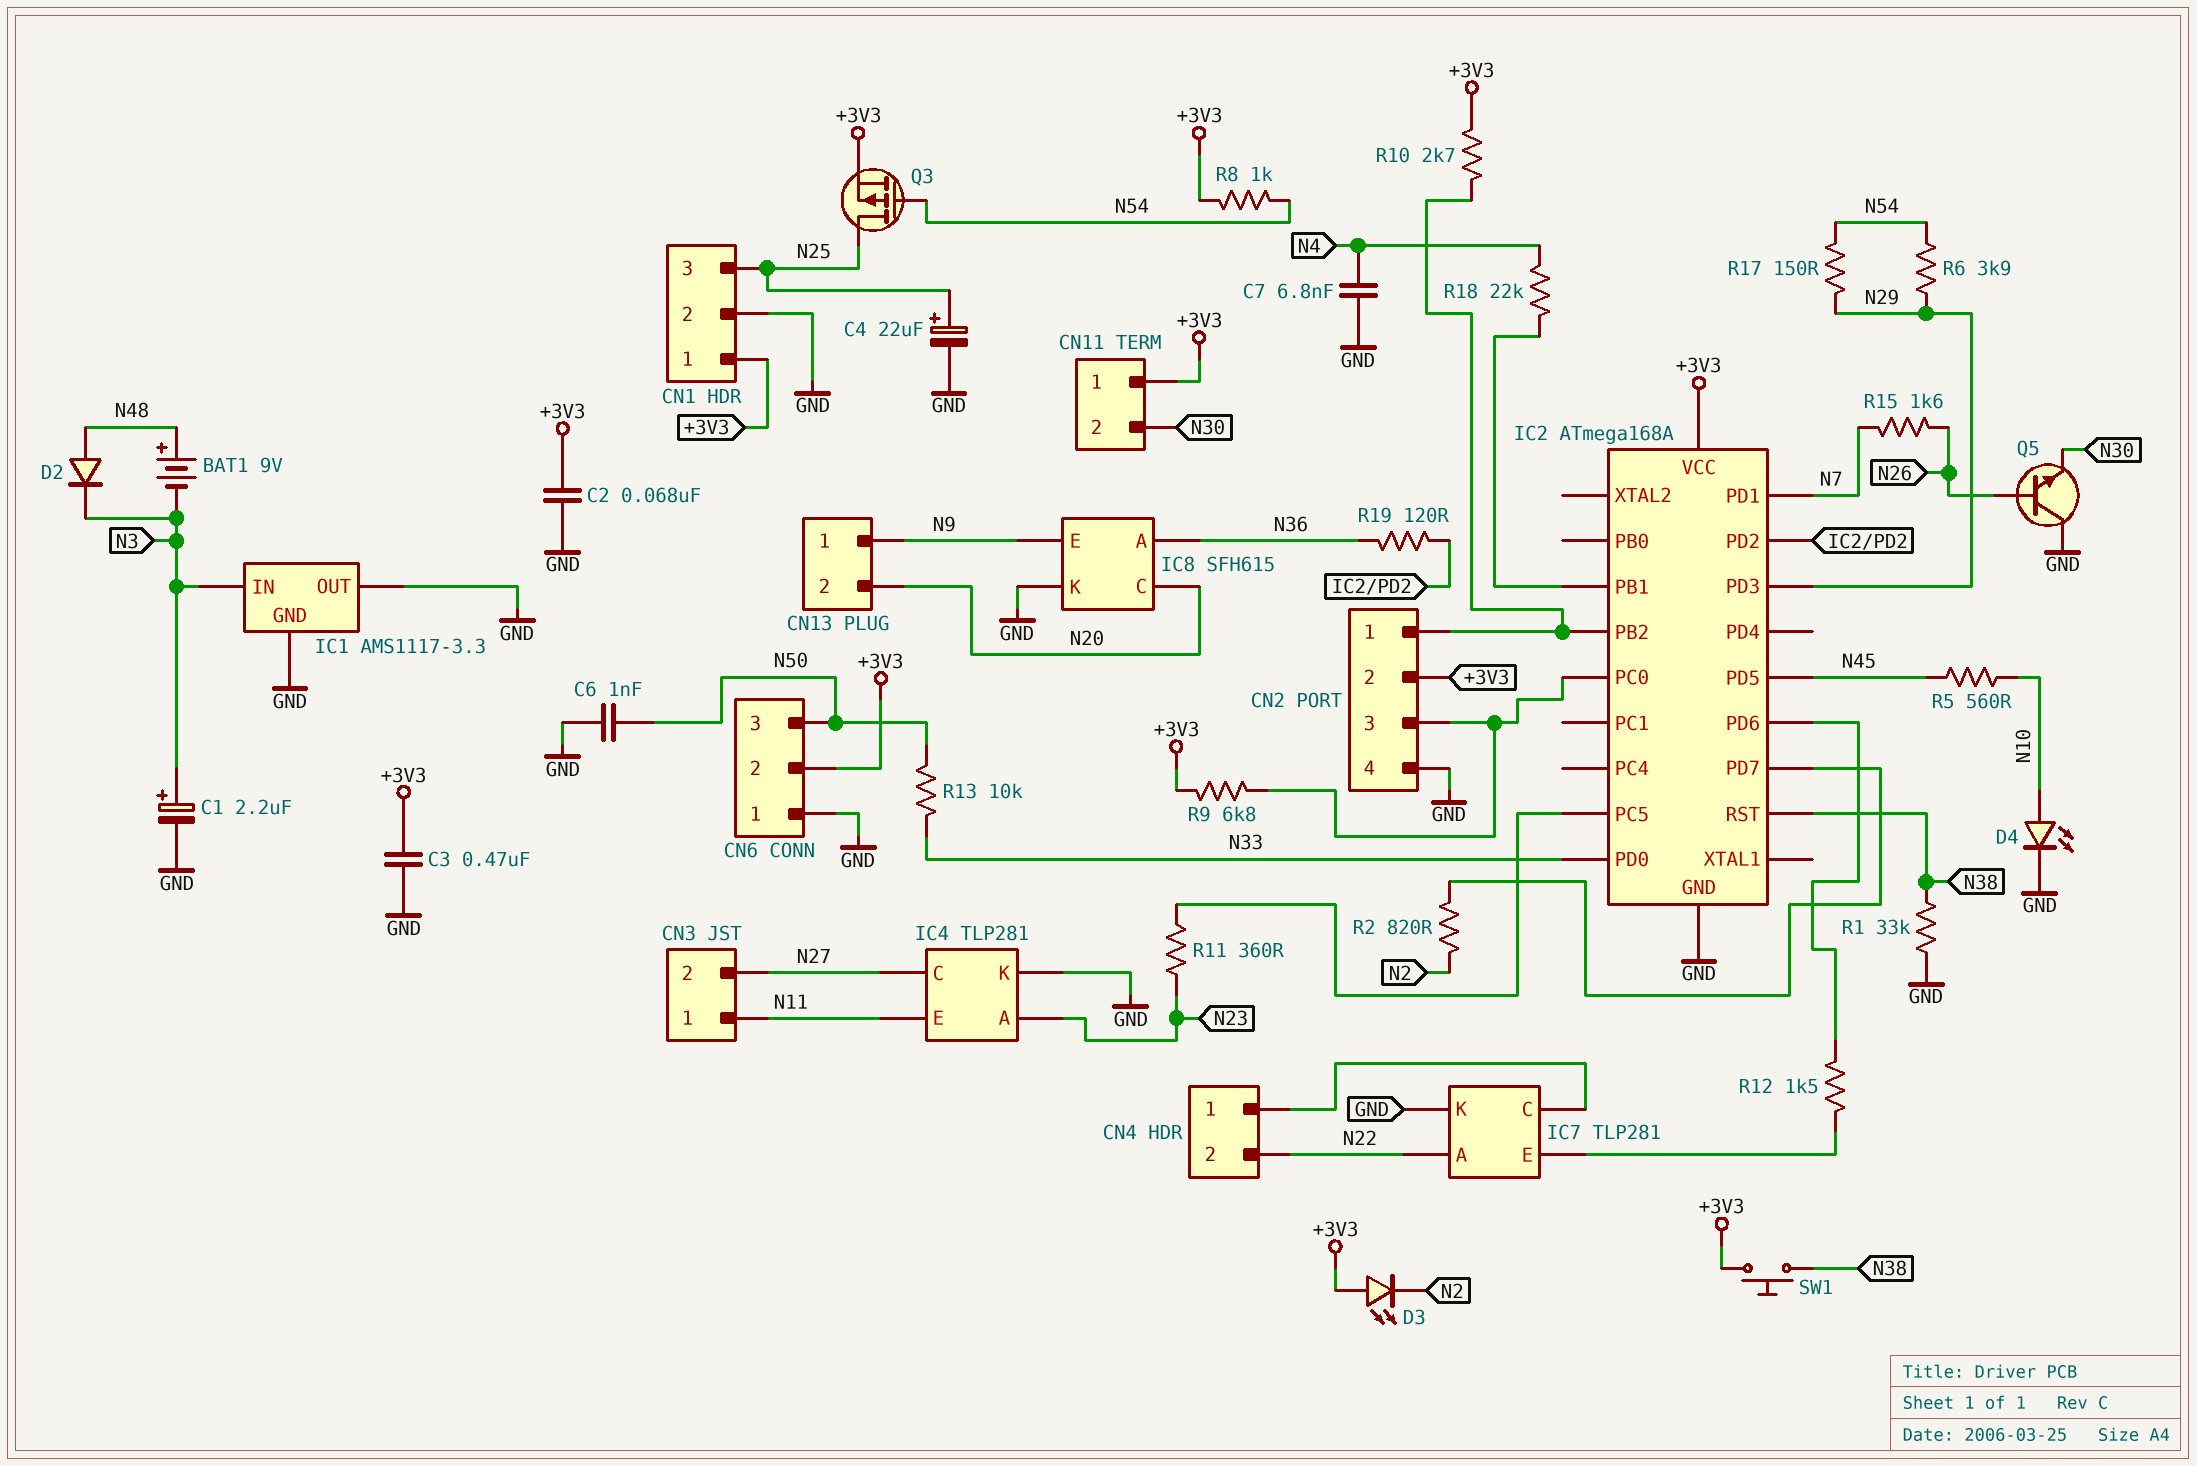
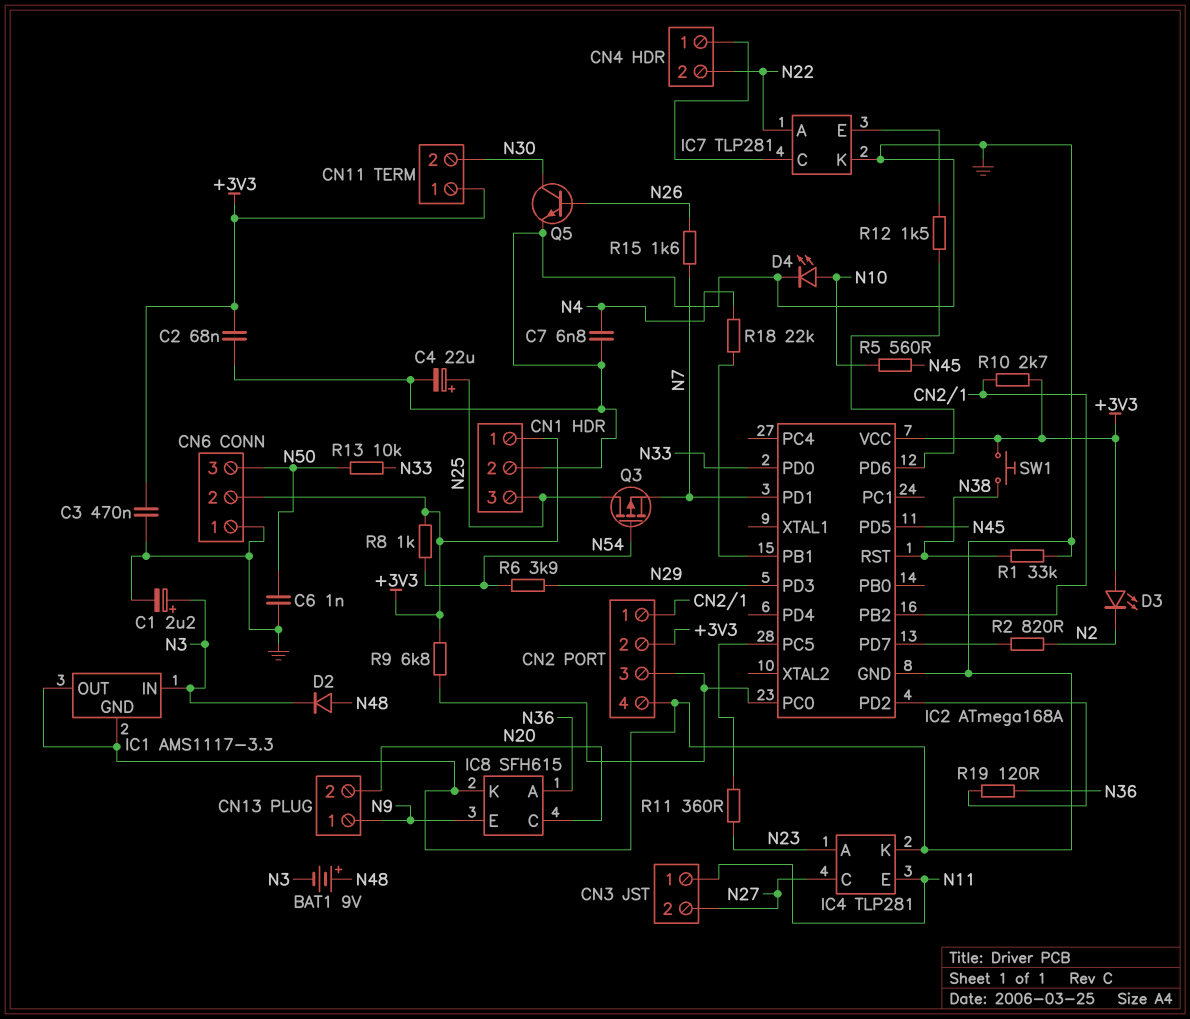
Q3: PMOS (G N54, D N25, S +3V3) -> PMOS (G N54, D N25, S N7)
Q5: NPN (B N26, C GND, E N30) -> NPN (B N26, C N30, E GND)
R17: 150 (N29, N54) -> none

